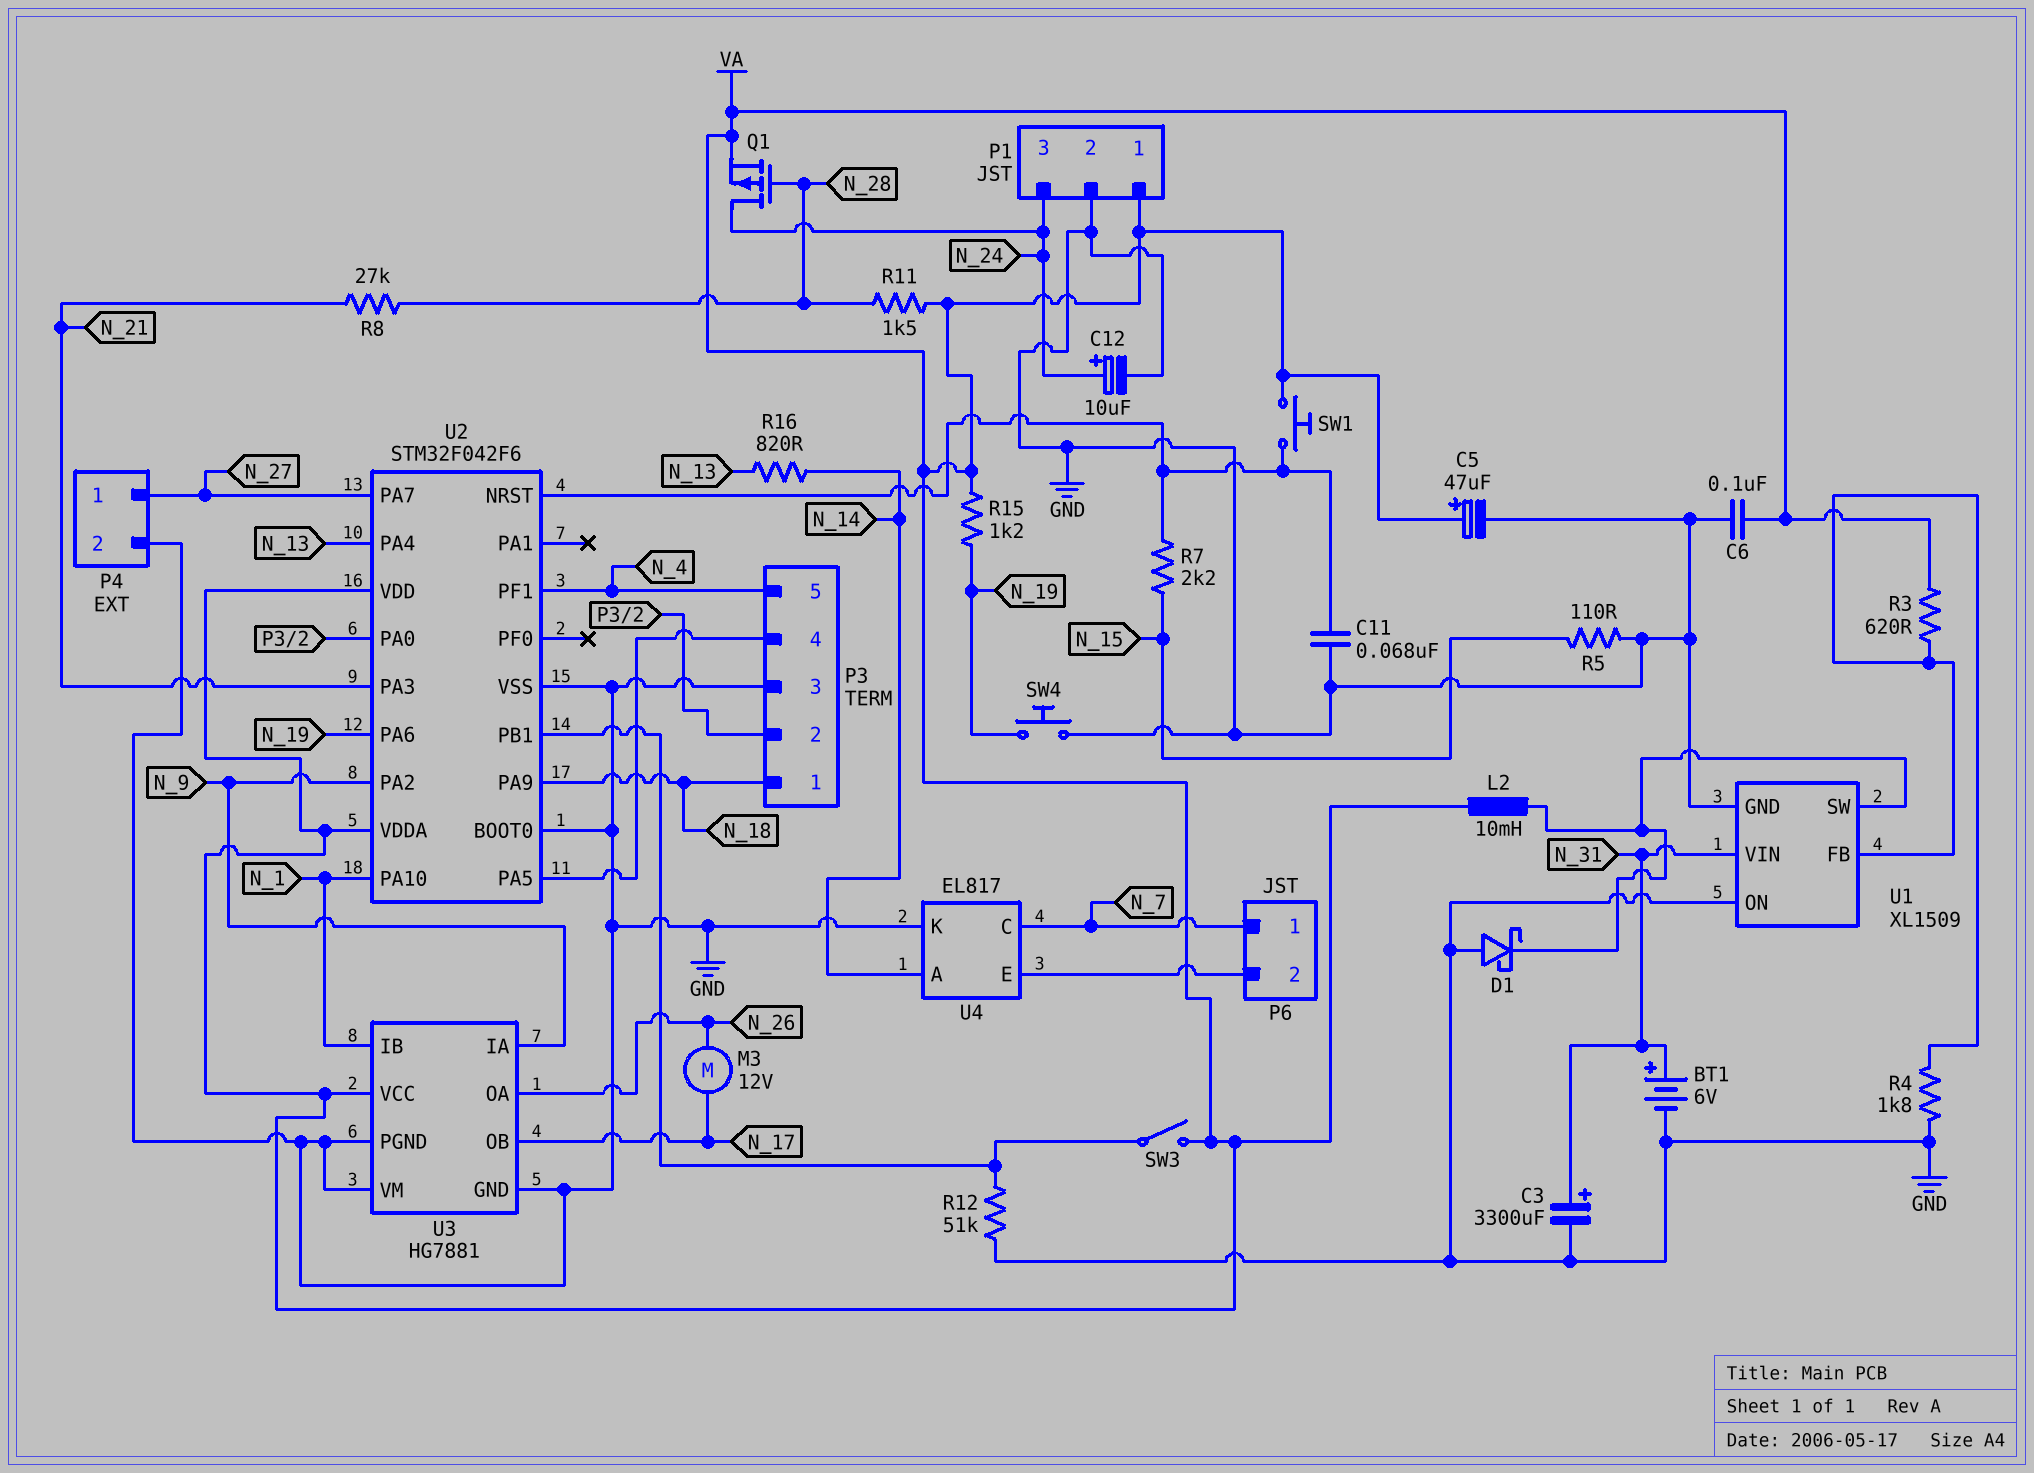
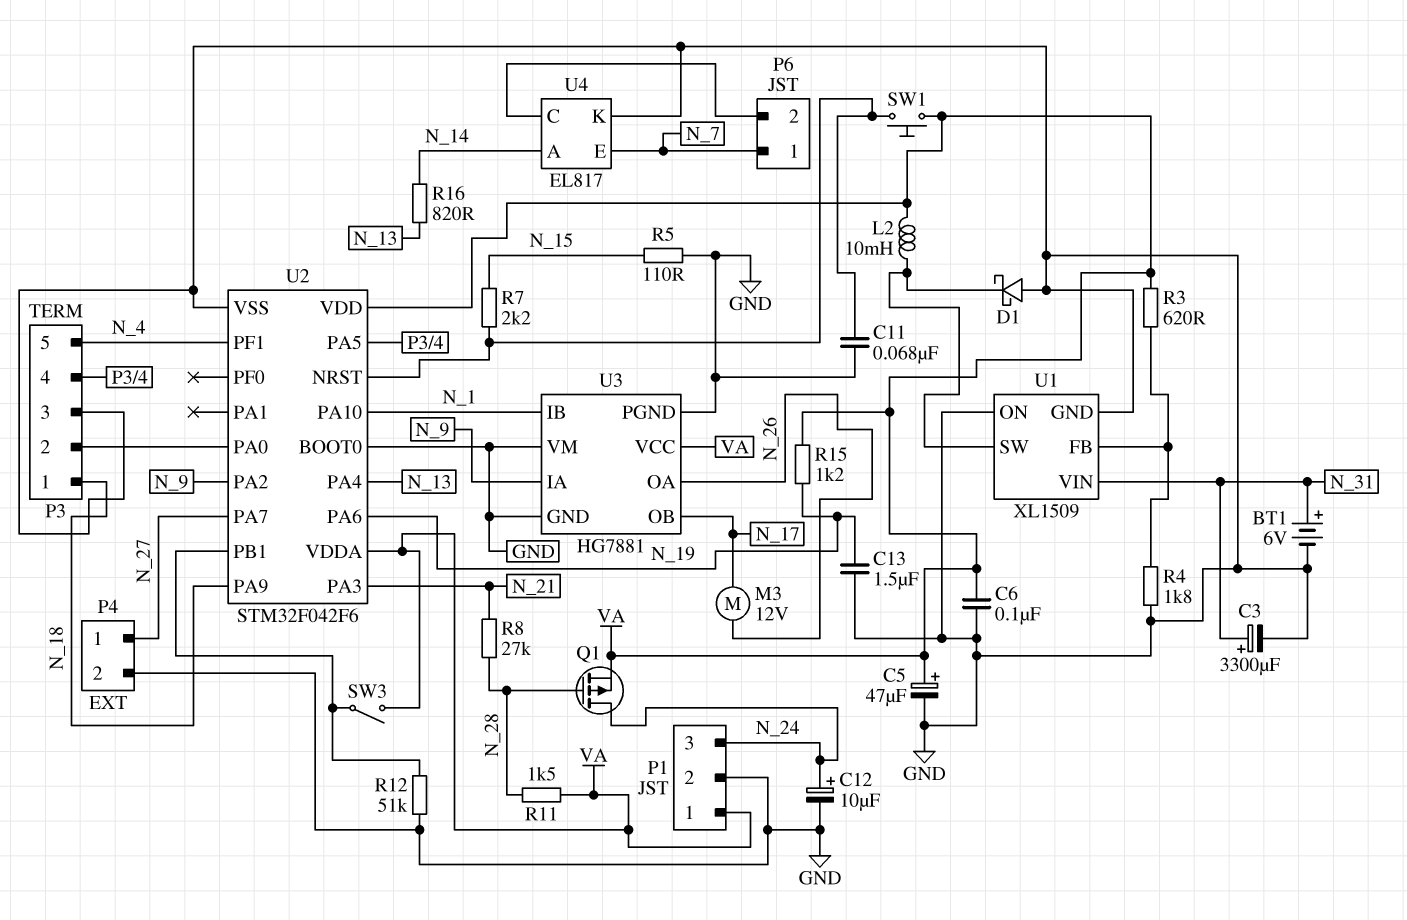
C13: none -> 1.5uF (GND, N_19)
SW4: button (GND, N_19) -> none
U4 pin C: N_7 -> P6/2
U4 pin E: P6/2 -> N_7

